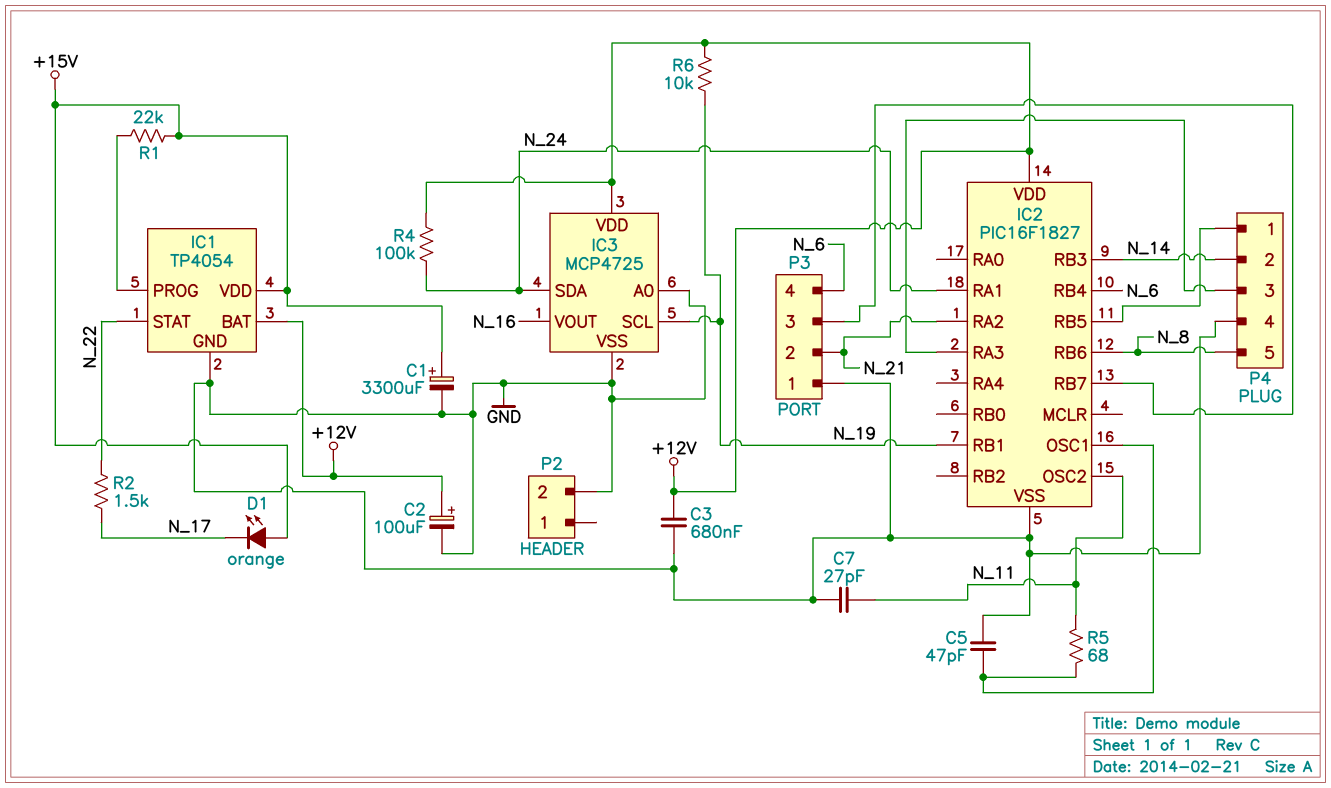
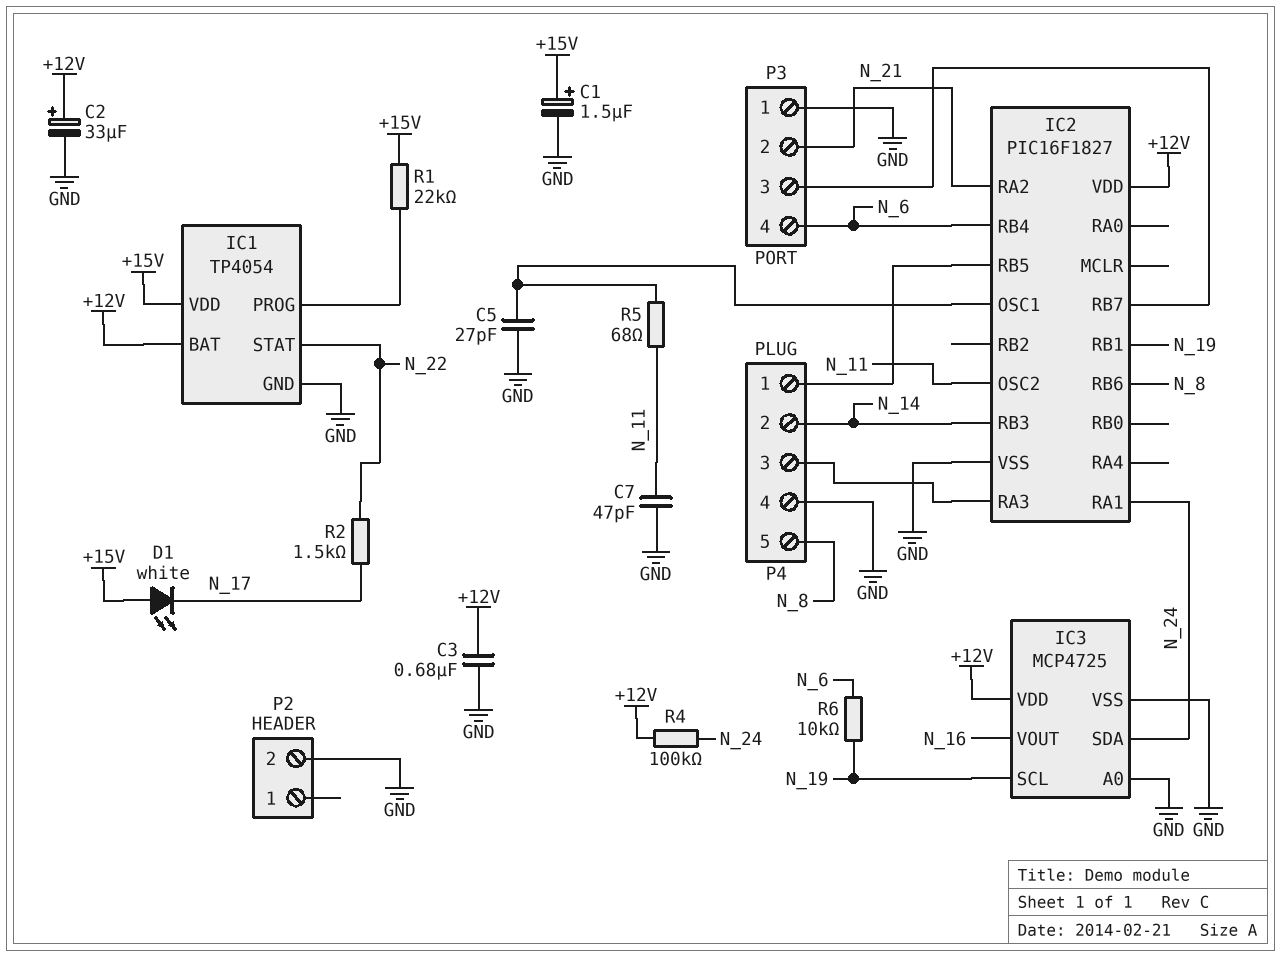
C1: 3300uF (plus +15V, minus GND) -> 1.5uF (plus +15V, minus GND)
C2: 100uF (plus +12V, minus GND) -> 33uF (plus +12V, minus GND)
C5: 47pF (GND, IC2/OSC1) -> 27pF (GND, IC2/OSC1)
C7: 27pF (GND, N_11) -> 47pF (GND, N_11)
D1: LED orange (A +15V, K N_17) -> LED white (A +15V, K N_17)
R6: 10k (+12V, N_19) -> 10k (N_6, N_19)

